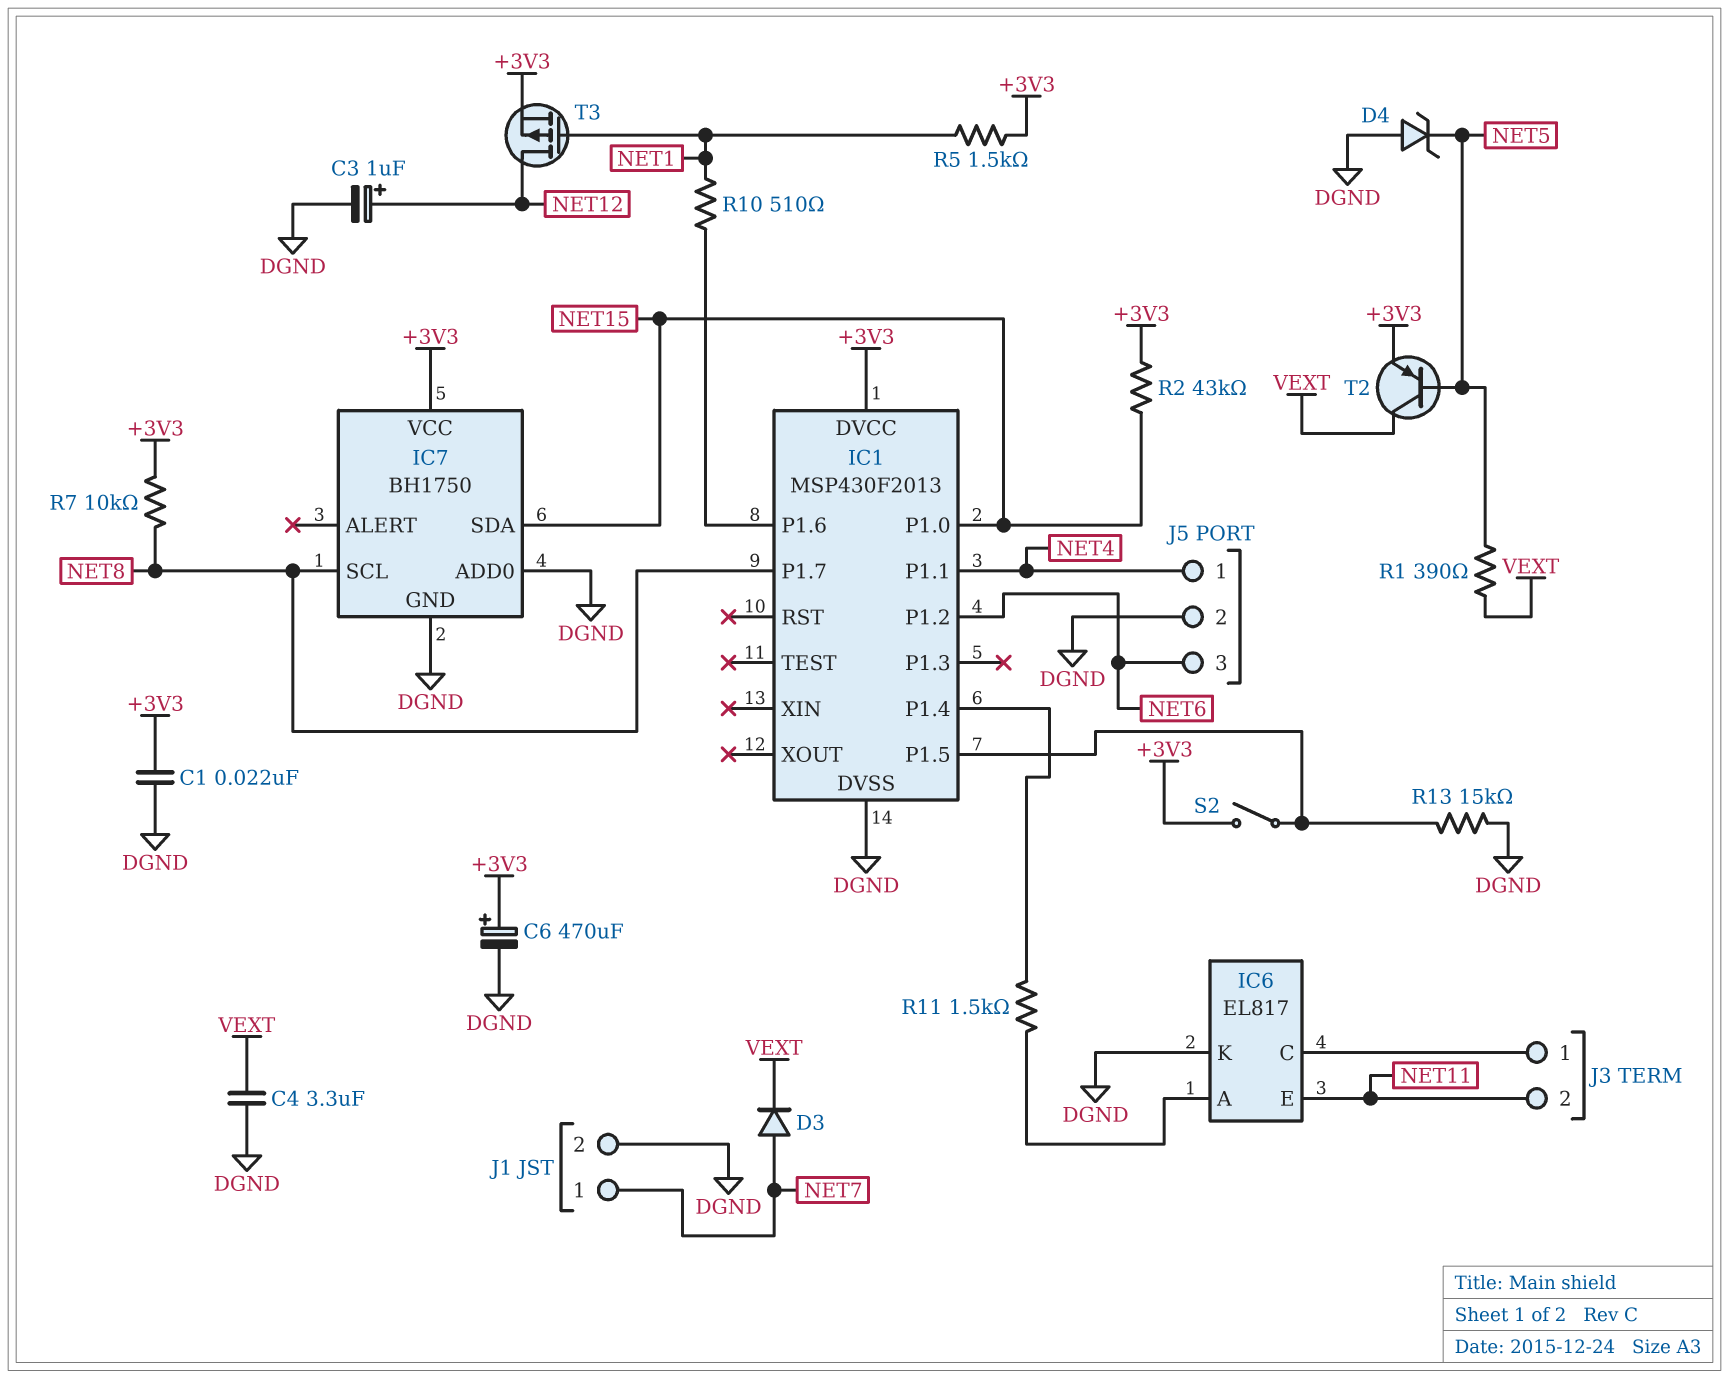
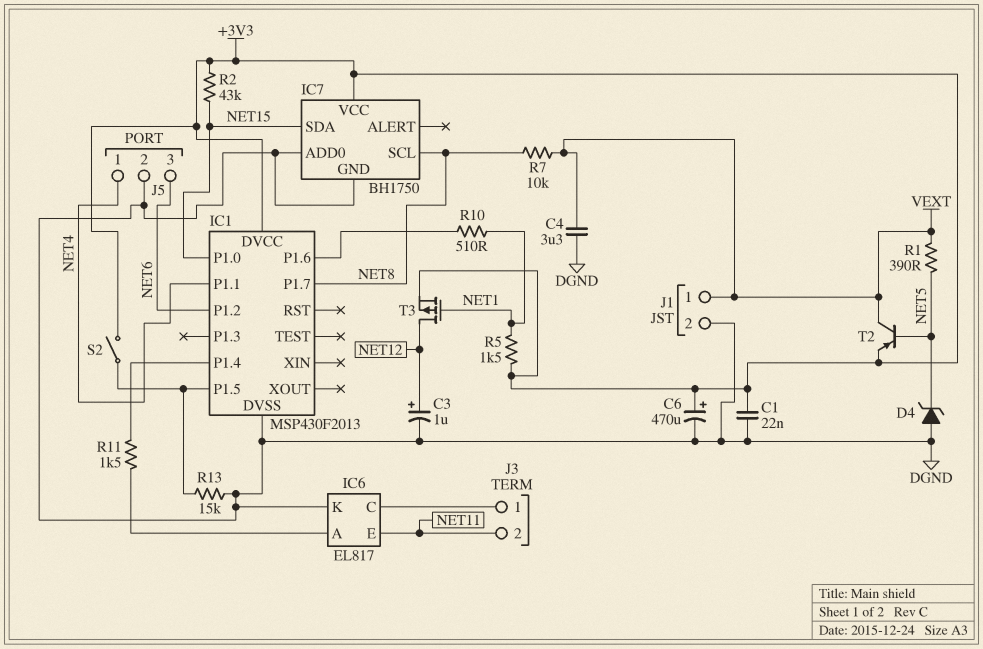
D3: diode (A NET7, K VEXT) -> none
J1 pin 1: NET7 -> VEXT
R7: 10k (+3V3, NET8) -> 10k (NET8, VEXT)

